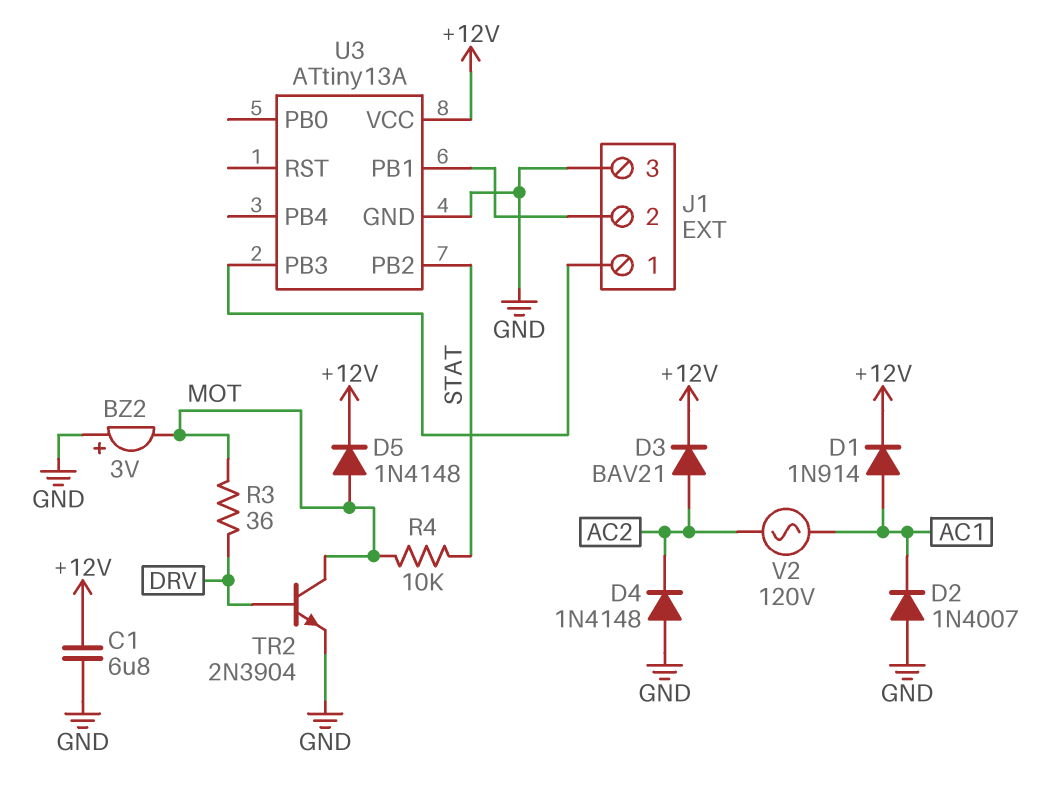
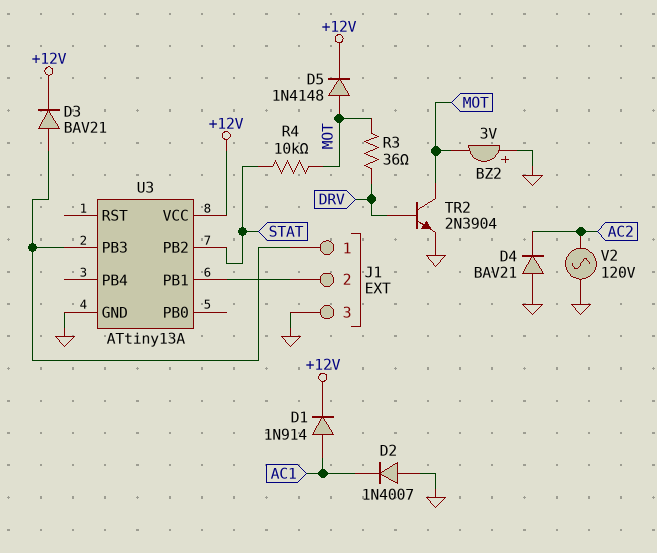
C1: 6.8uF (+12V, GND) -> none
D3: diode BAV21 (A AC2, K +12V) -> diode BAV21 (A J1/1, K +12V)
D4: diode 1N4148 (A GND, K AC2) -> diode BAV21 (A GND, K AC2)
V2: AC 120V (AC1, AC2) -> AC 120V (AC2, GND)

